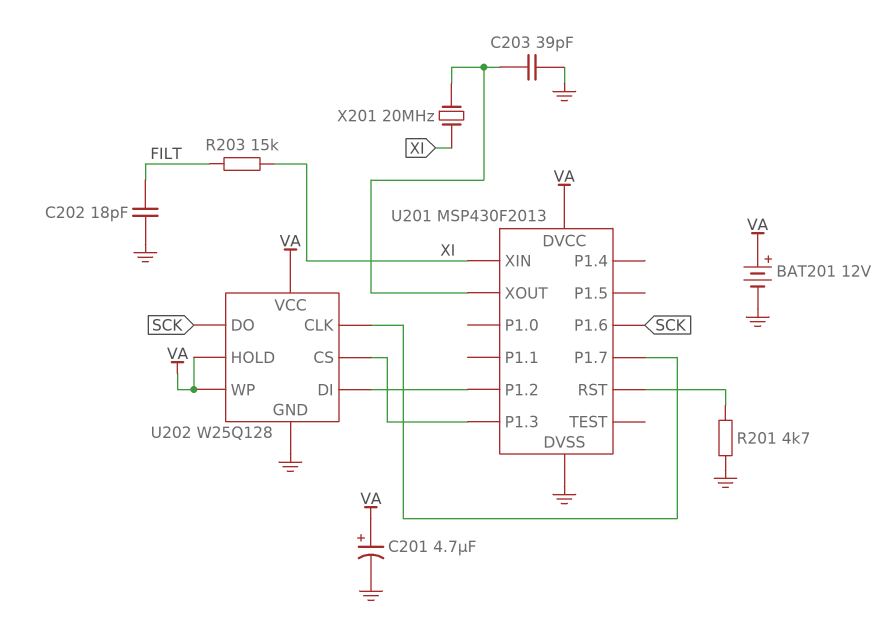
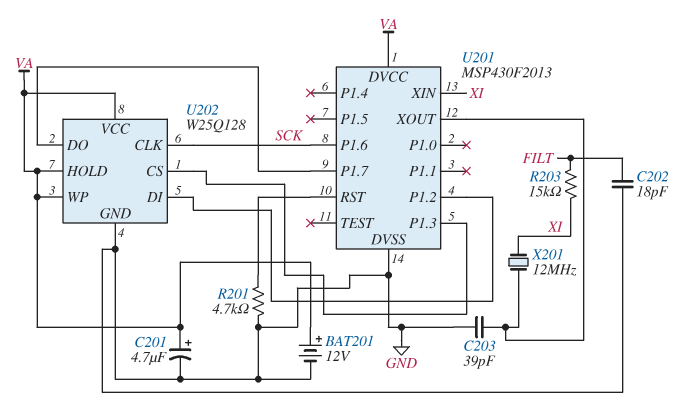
U202 pin CLK: U201/P1.7 -> SCK
U202 pin DO: SCK -> U201/P1.7
X201: 20MHz (U201/XOUT, XI) -> 12MHz (U201/XOUT, XI)

